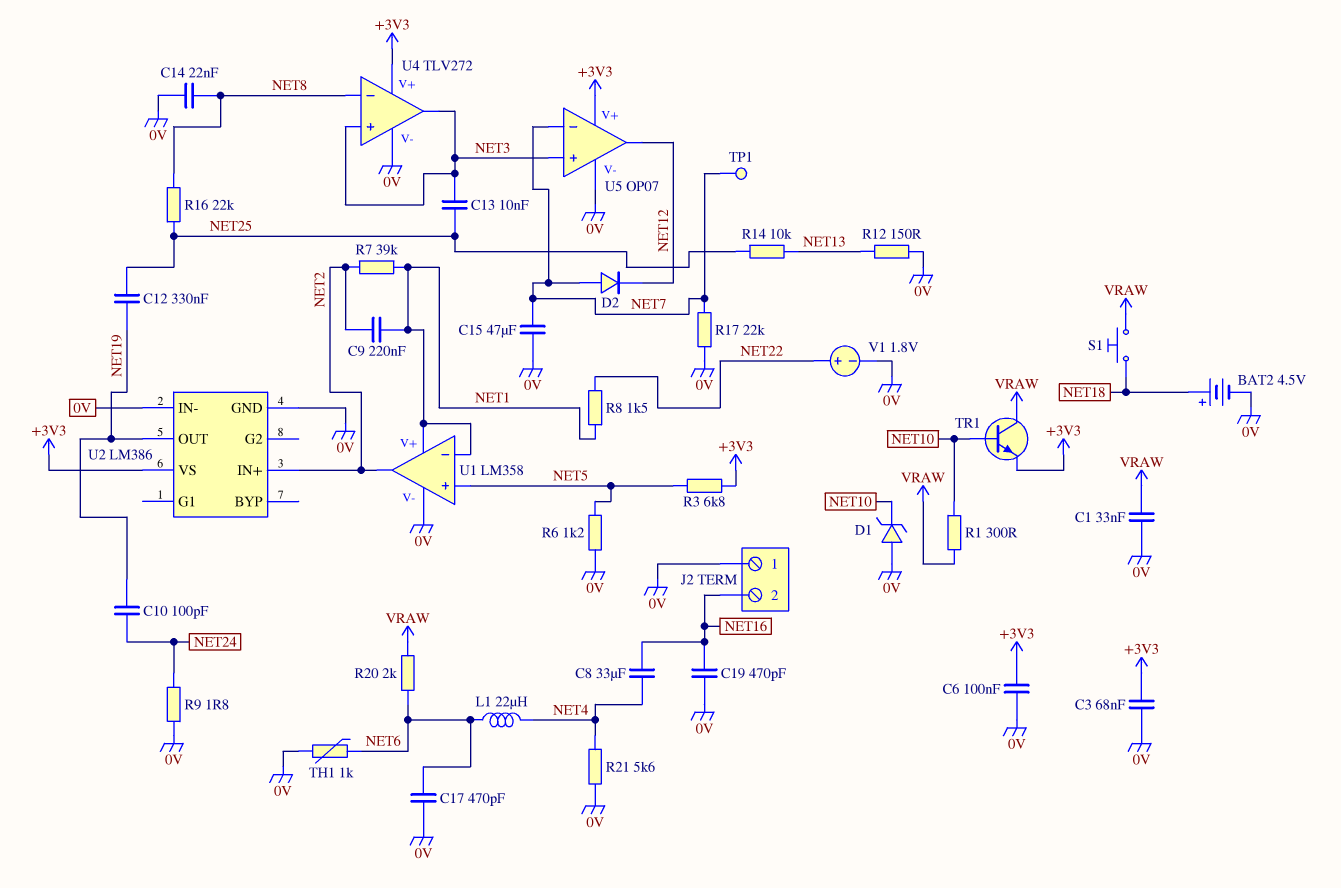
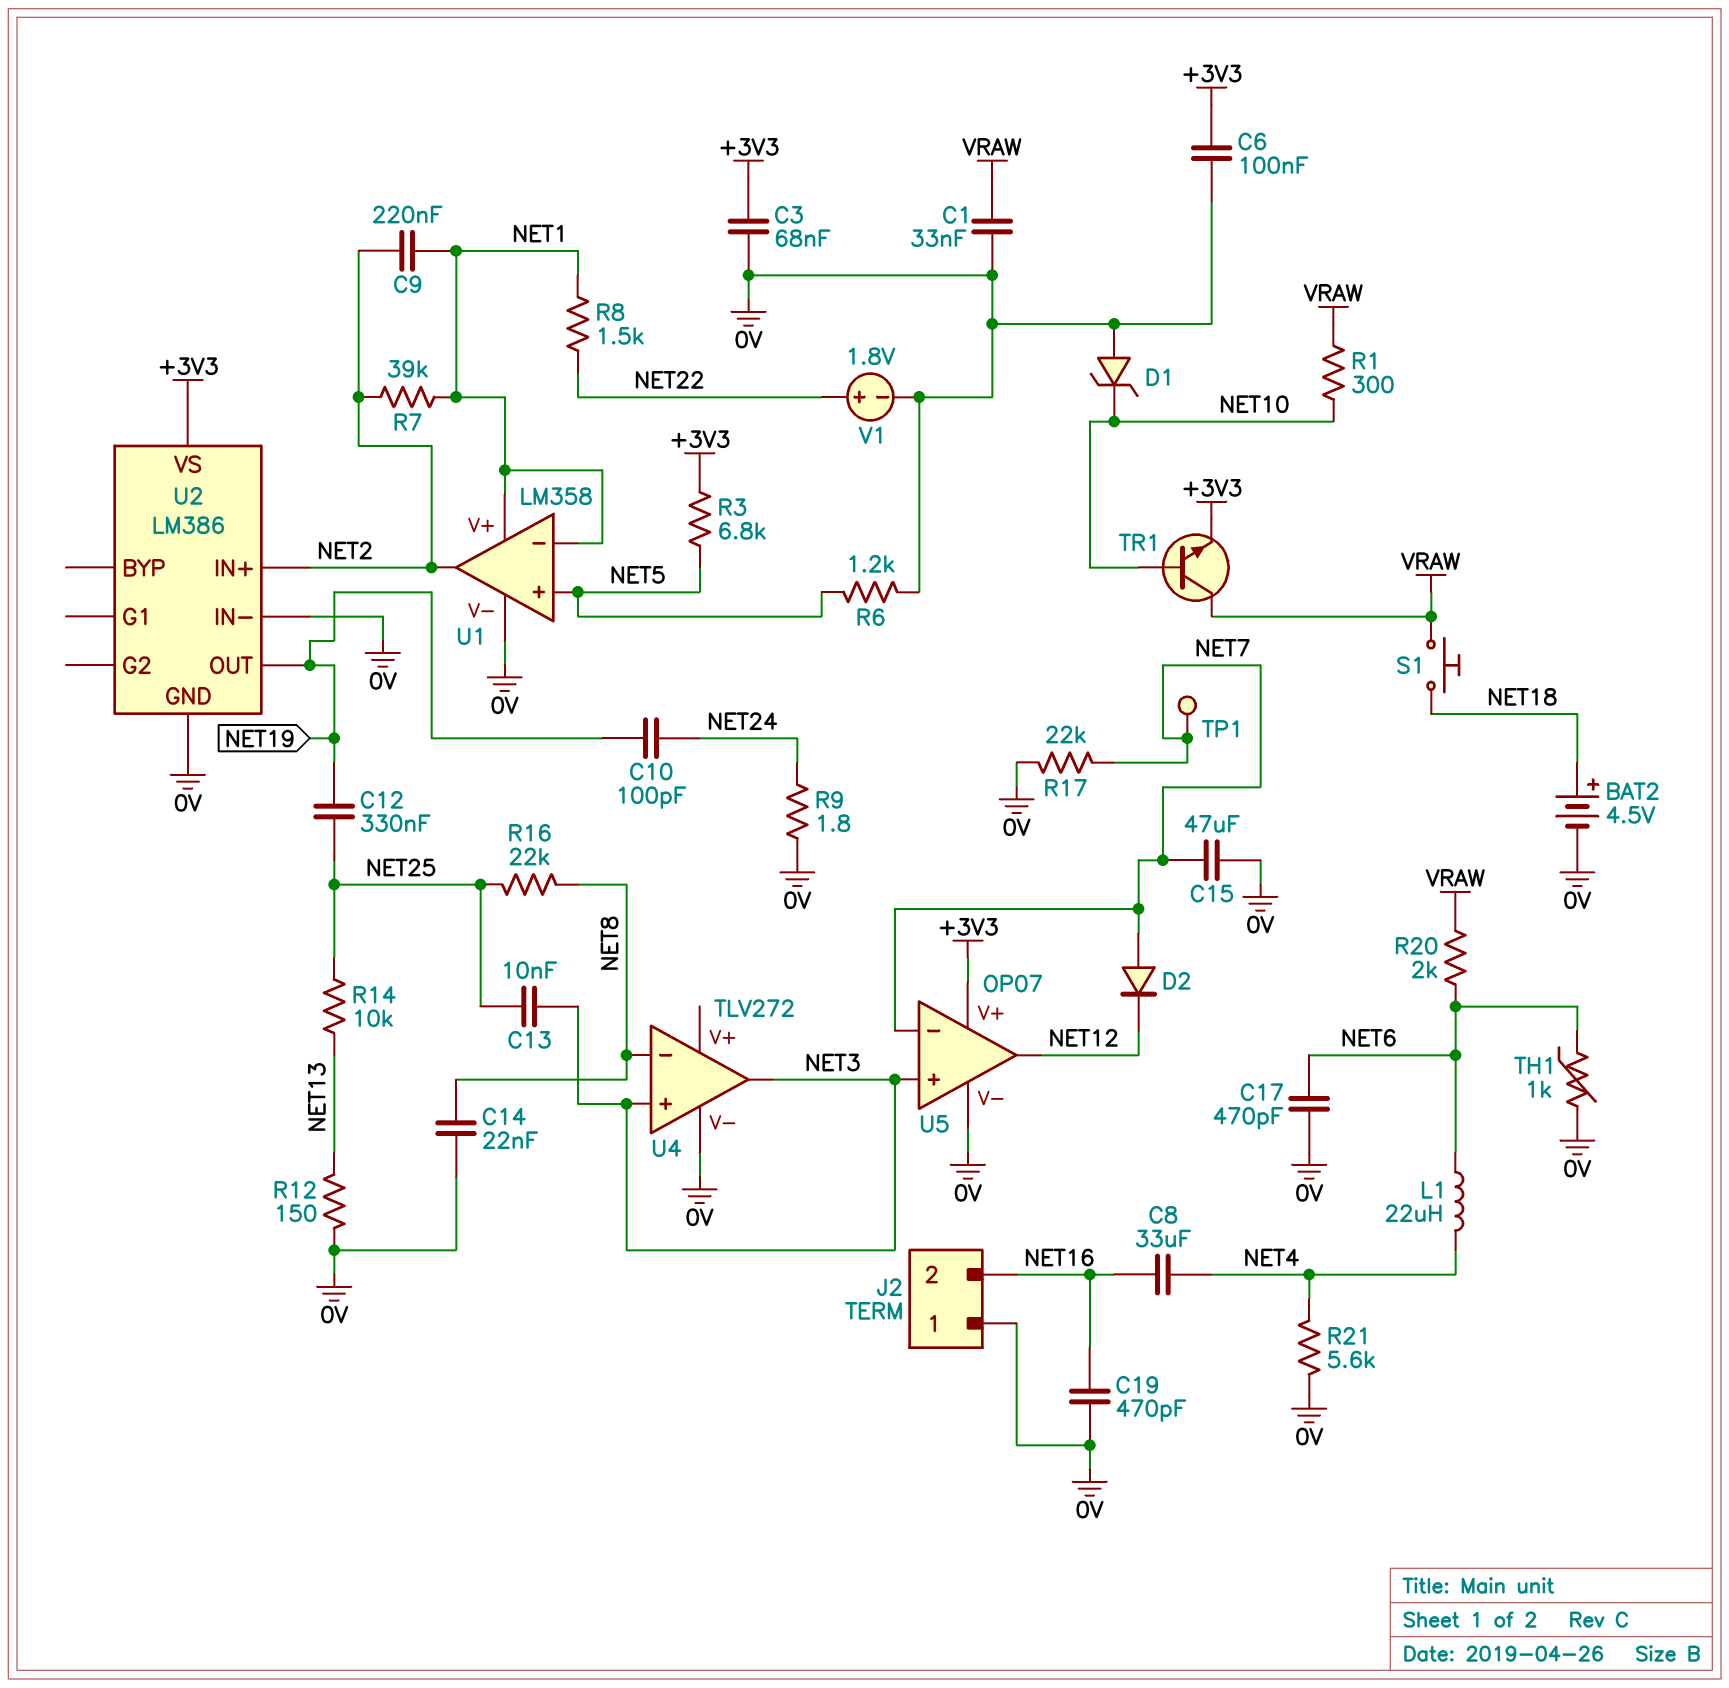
U4 pin V+: +3V3 -> none

